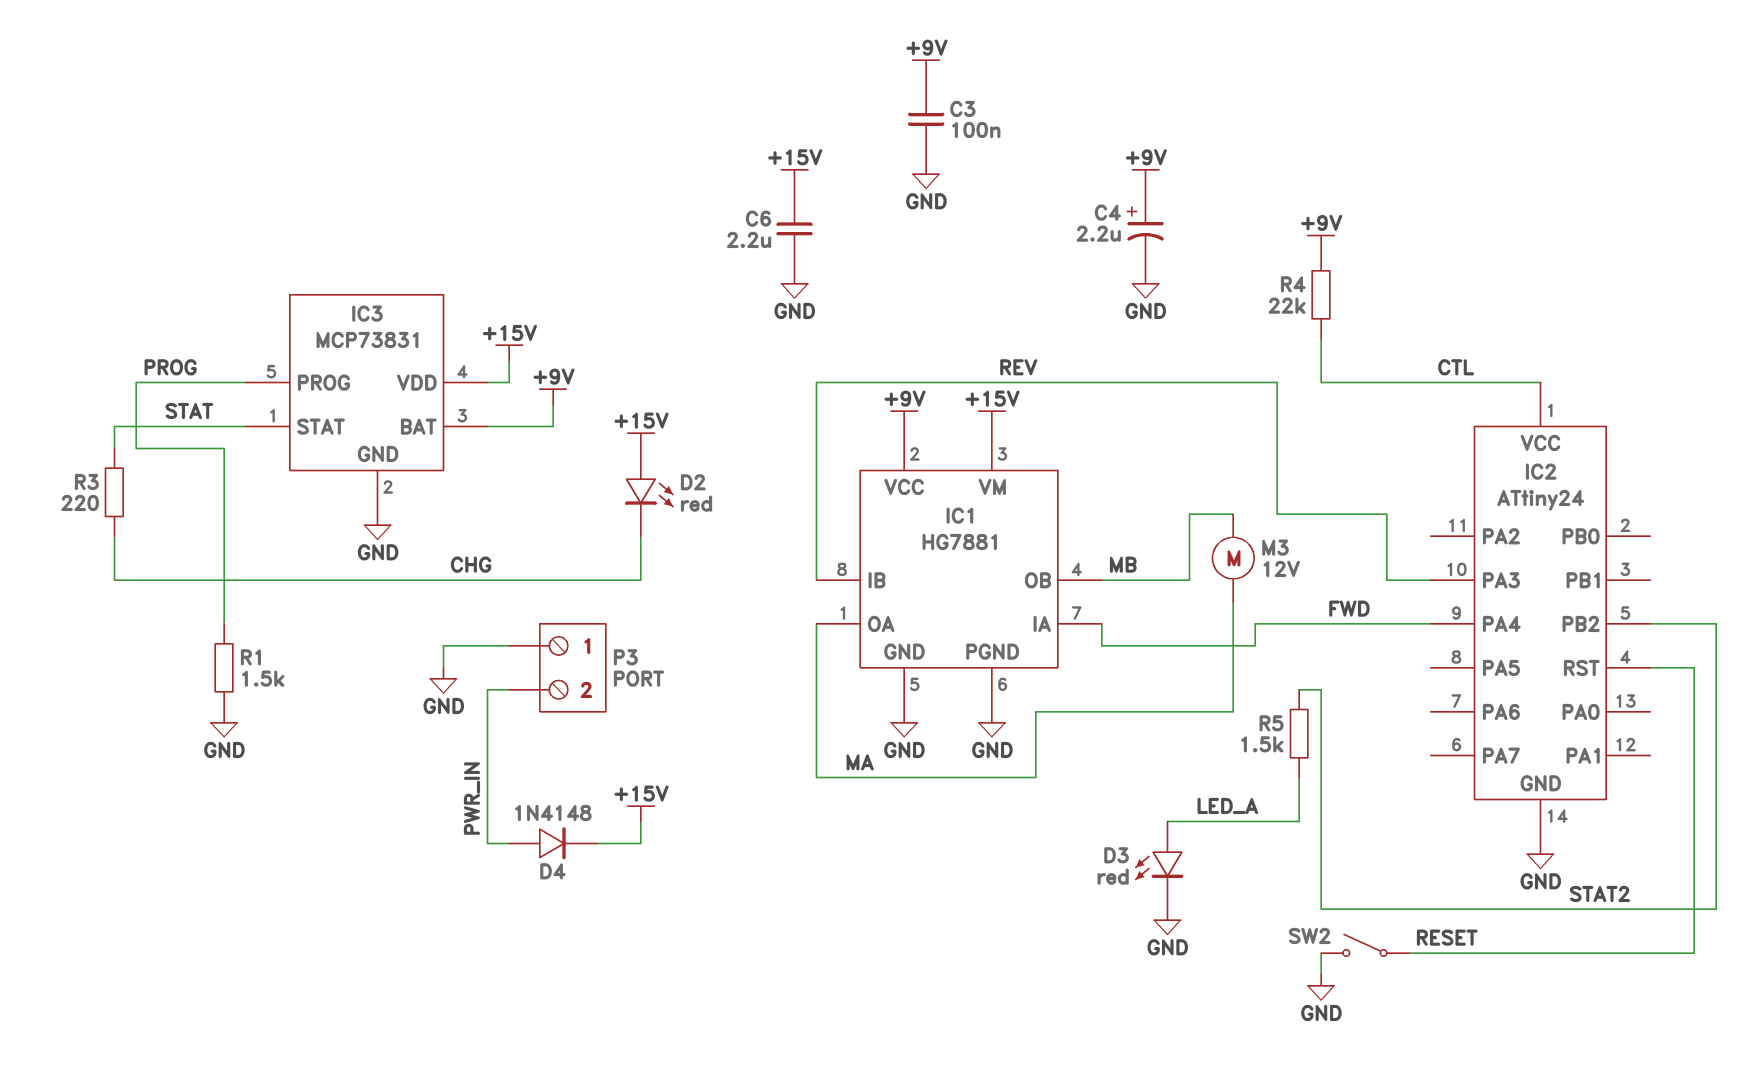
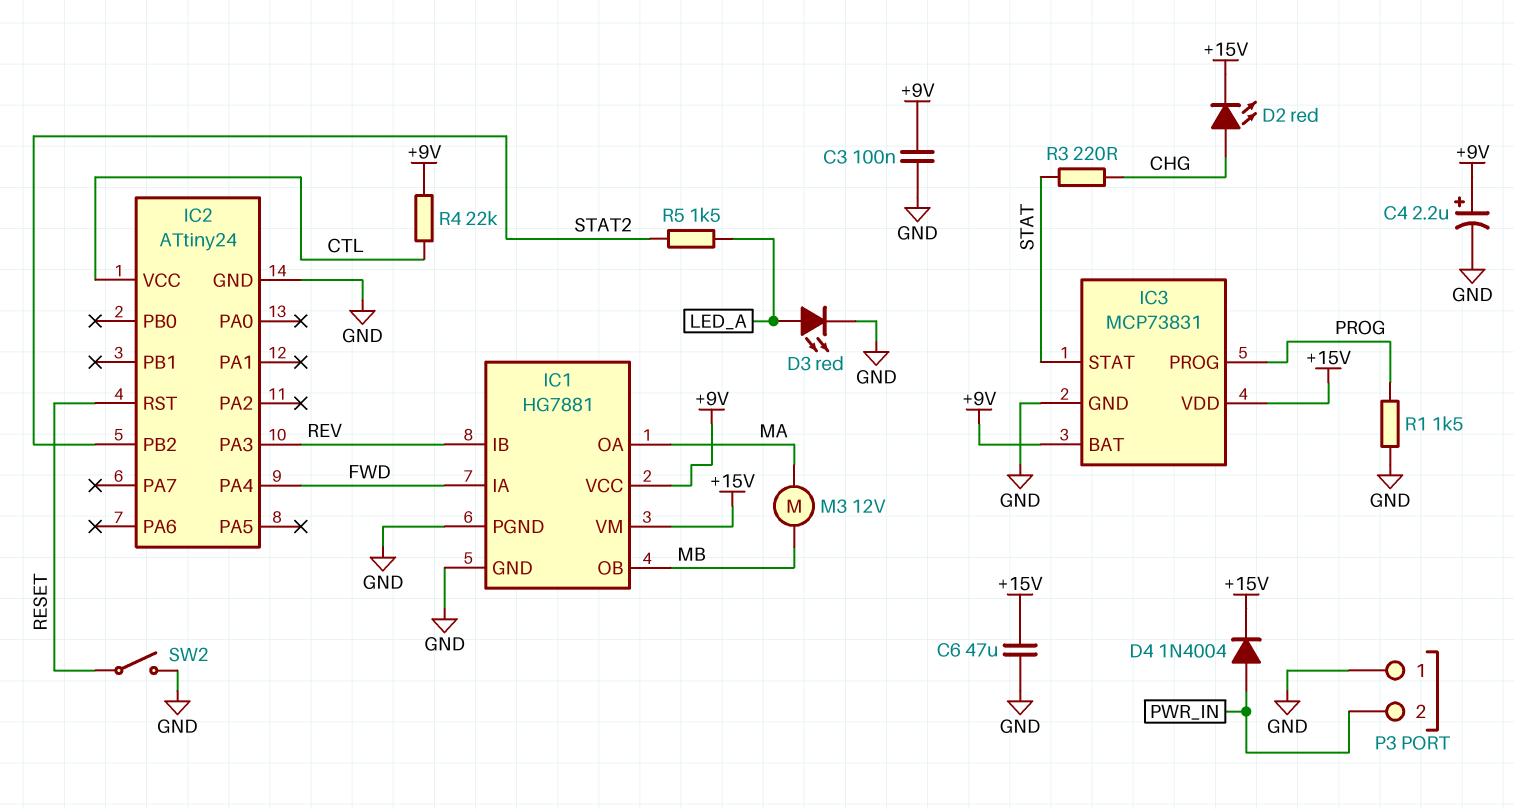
C6: 2.2uF (+15V, GND) -> 47uF (+15V, GND)
D2: LED red (A +15V, K CHG) -> LED red (A CHG, K +15V)
D4: diode 1N4148 (A PWR_IN, K +15V) -> diode 1N4004 (A PWR_IN, K +15V)

